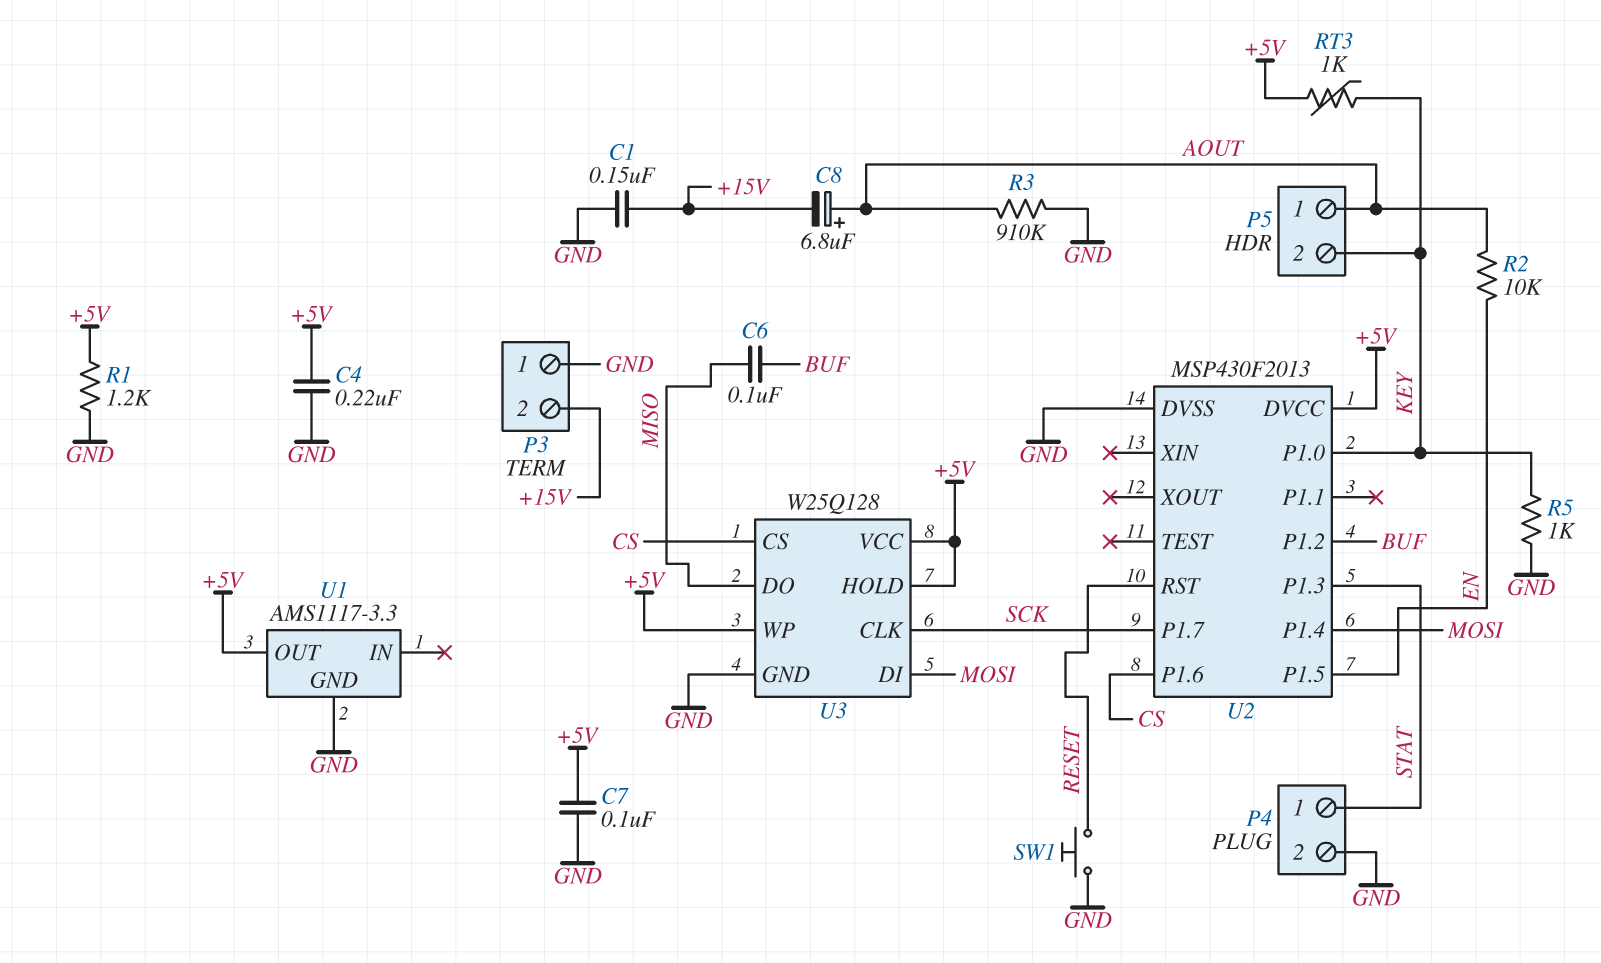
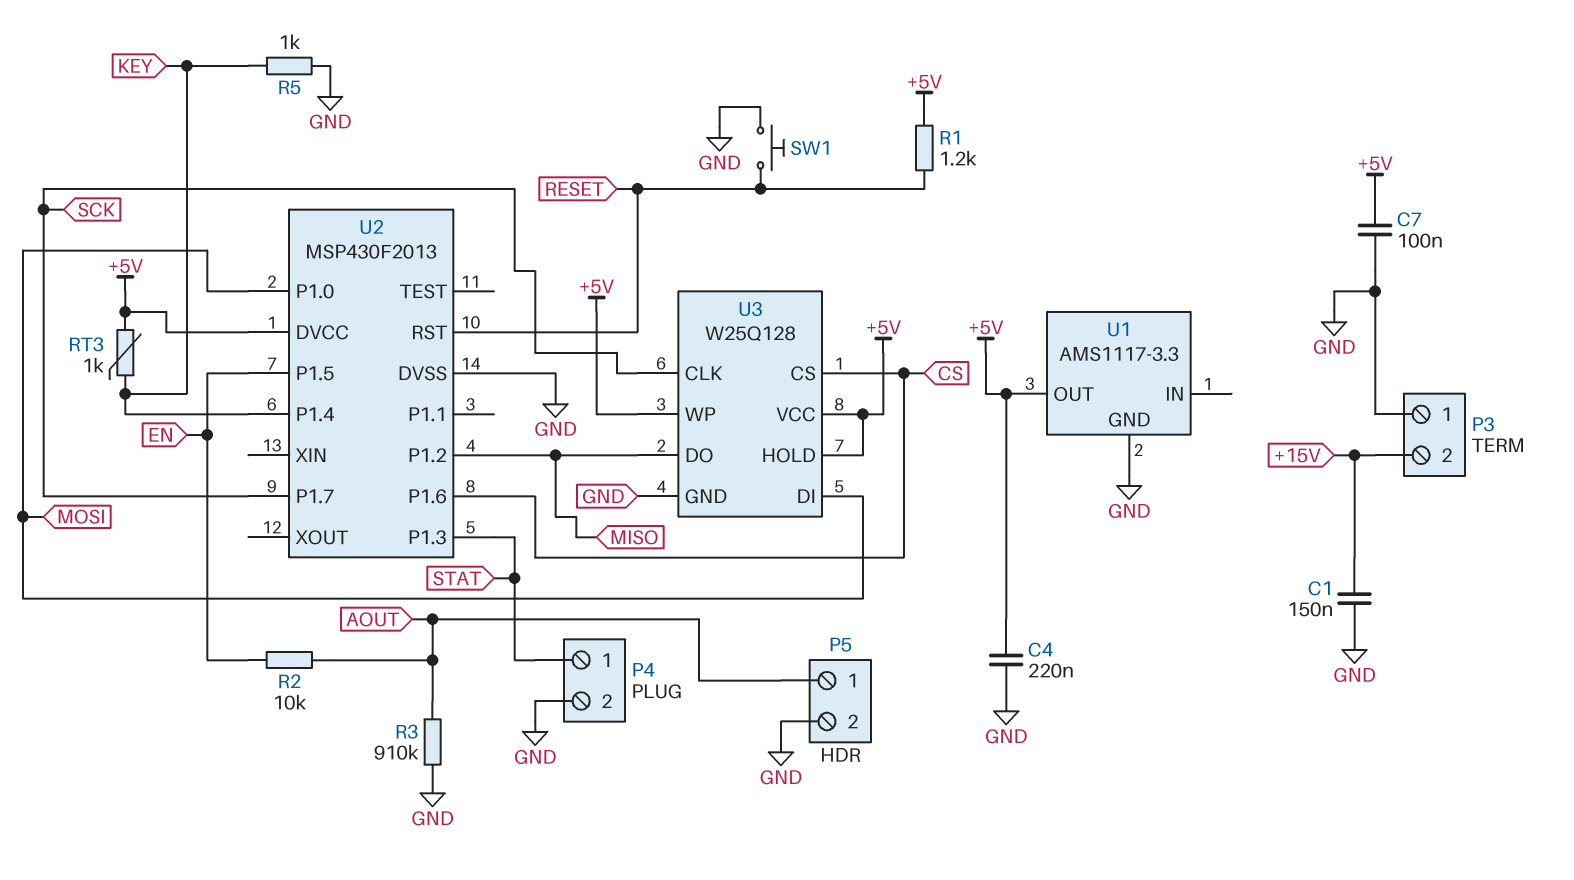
C6: 100nF (BUF, MISO) -> none
C8: 6.8uF (plus AOUT, minus +15V) -> none
P5 pin 2: KEY -> GND
R1: 1.2k (+5V, GND) -> 1.2k (+5V, RESET)
U2 pin P1.0: KEY -> MOSI
U2 pin P1.2: BUF -> MISO
U2 pin P1.4: MOSI -> KEY

